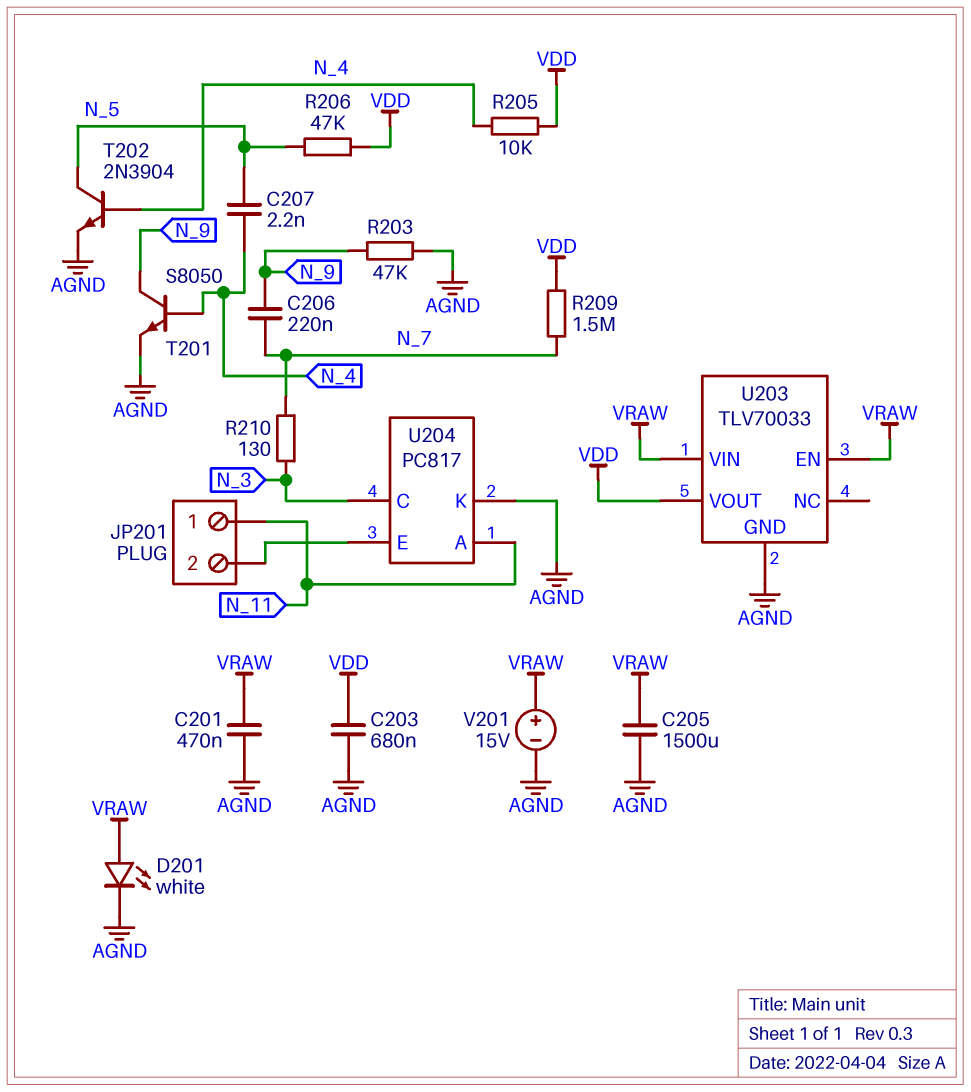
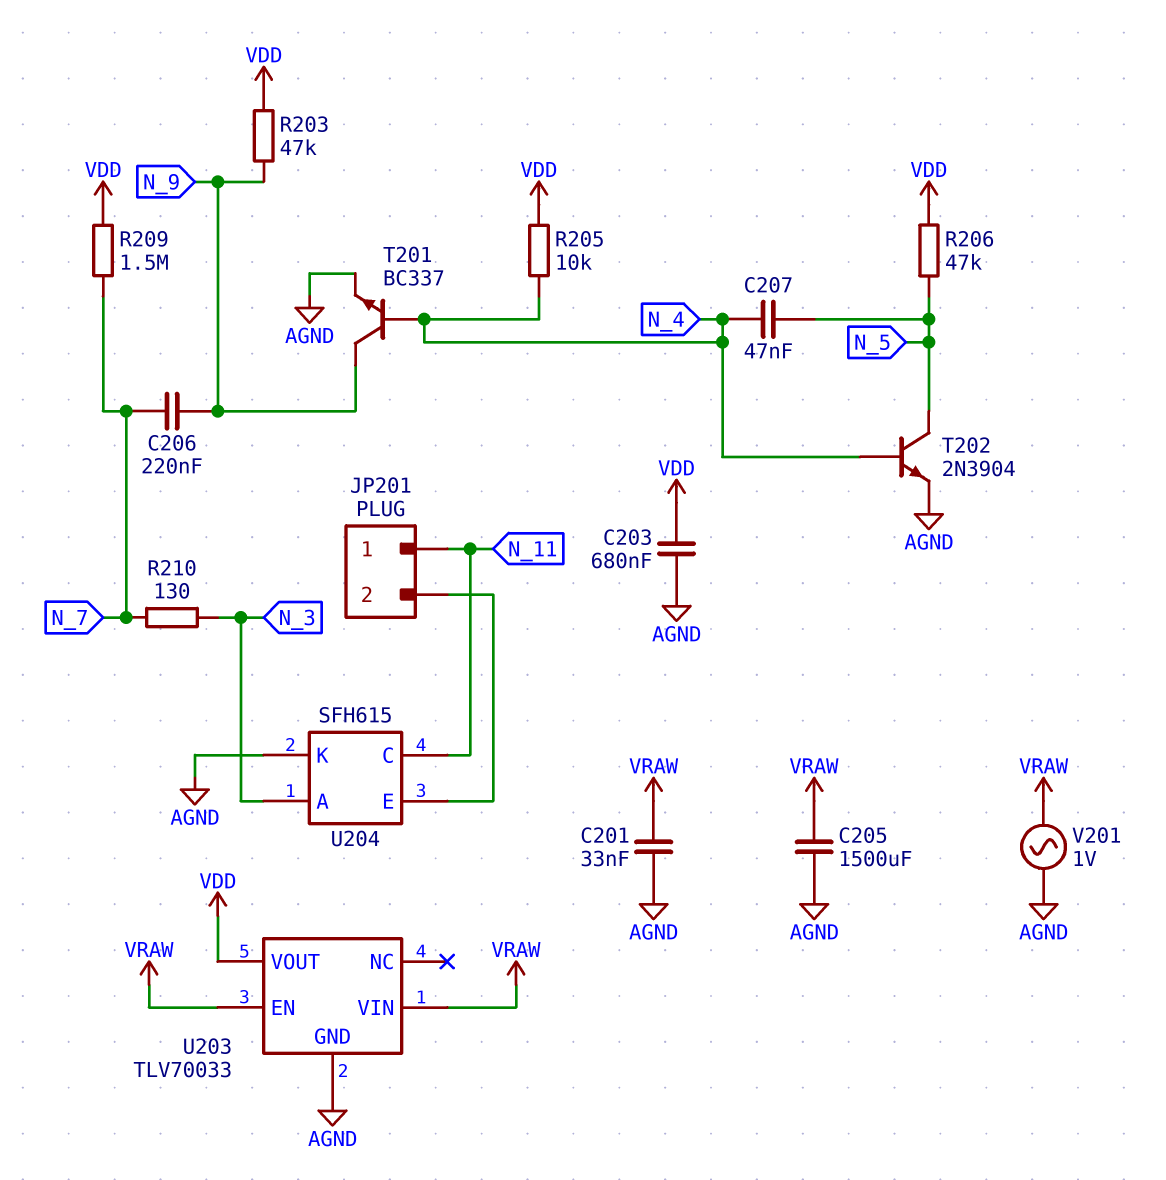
C201: 470nF (AGND, VRAW) -> 33nF (AGND, VRAW)
C207: 2.2nF (N_4, N_5) -> 47nF (N_4, N_5)
D201: LED white (A VRAW, K AGND) -> none
R203: 47k (AGND, N_9) -> 47k (N_9, VDD)
T201: NPN S8050 (B N_4, C N_9, E AGND) -> NPN BC337 (B N_4, C N_9, E AGND)
U204: PC817 -> SFH615
U204 pin A: N_11 -> N_3
U204 pin C: N_3 -> N_11
V201: 15V (plus VRAW, minus AGND) -> AC 1V (AGND, VRAW)

